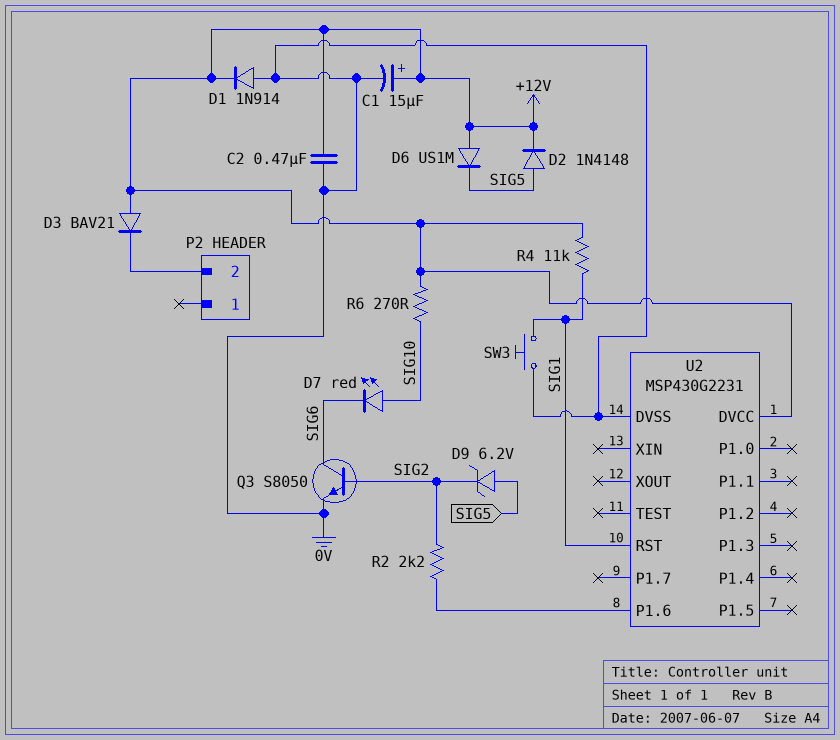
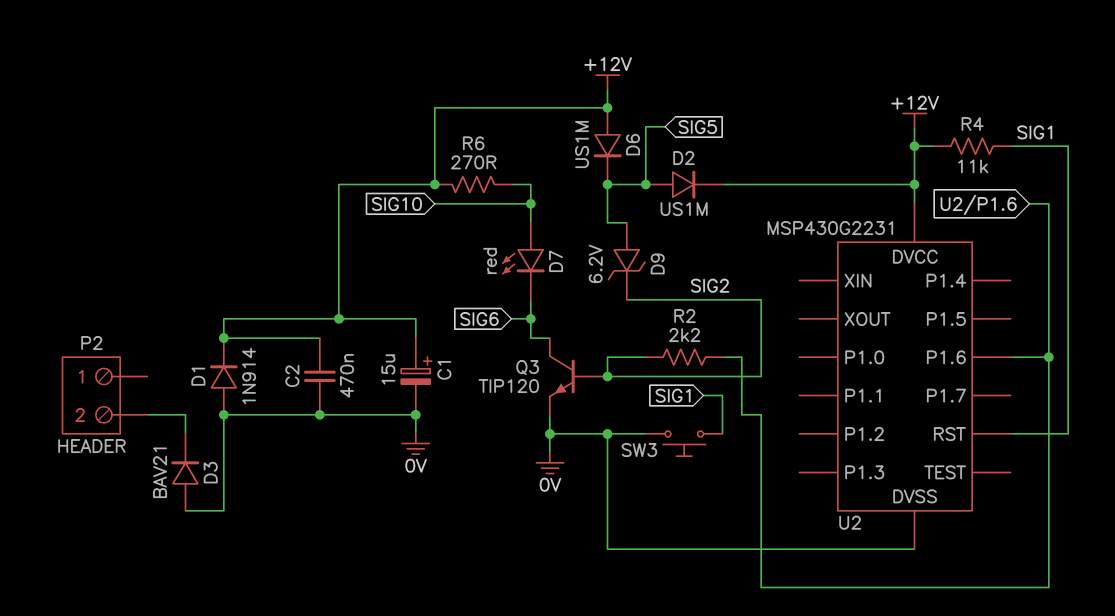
D2: diode 1N4148 (A SIG5, K +12V) -> diode US1M (A SIG5, K +12V)
D3: diode BAV21 (A +12V, K P2/2) -> diode BAV21 (A 0V, K P2/2)
Q3: NPN S8050 (B SIG2, C SIG6, E 0V) -> NPN TIP120 (B SIG2, C SIG6, E 0V)

